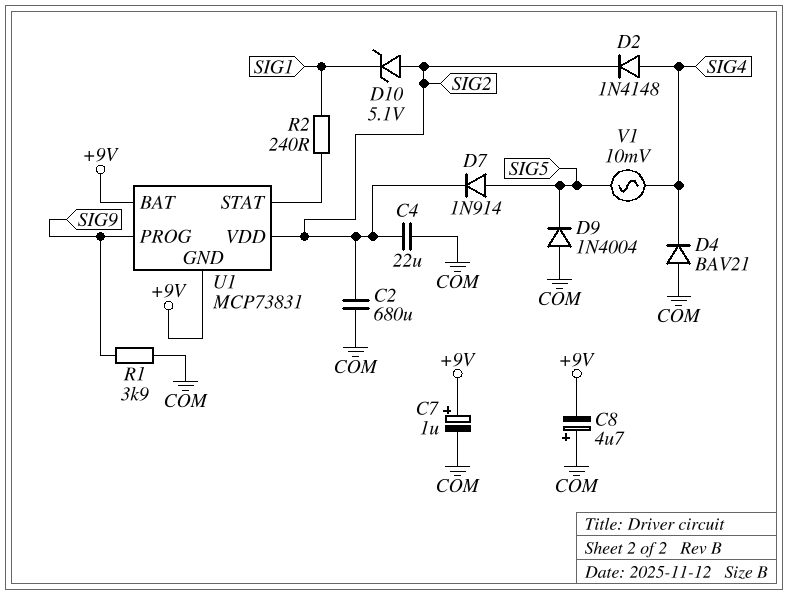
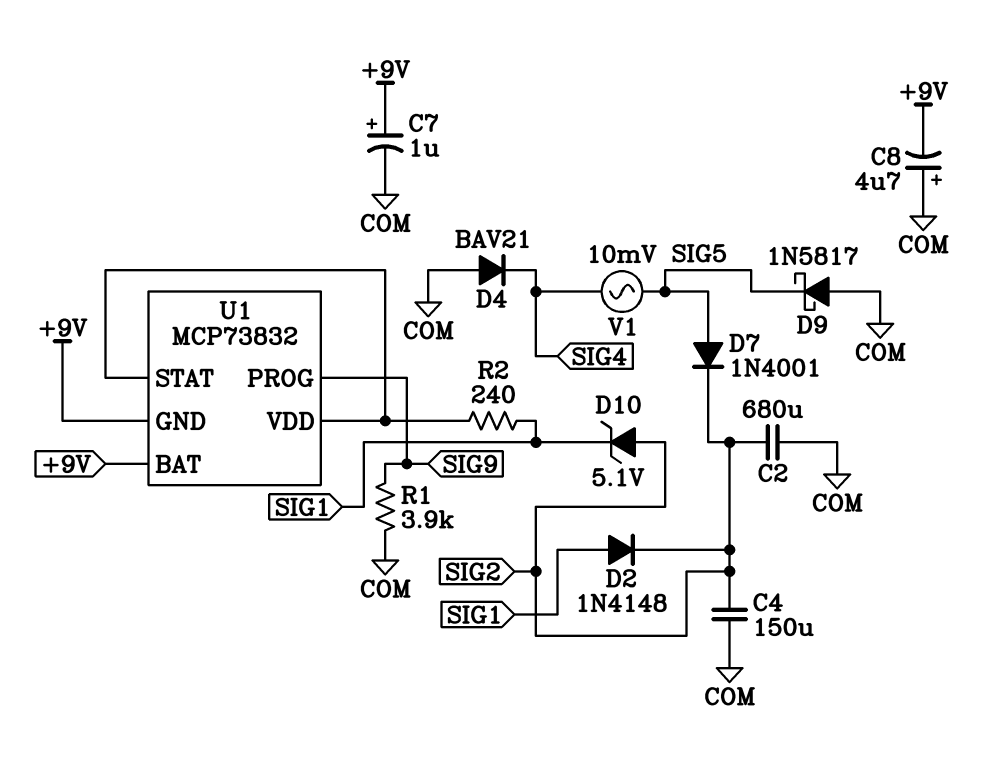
C4: 22uF (COM, SIG2) -> 150uF (COM, SIG2)
D2: diode 1N4148 (A SIG4, K SIG2) -> diode 1N4148 (A SIG1, K SIG2)
D7: diode 1N914 (A SIG5, K SIG2) -> diode 1N4001 (A SIG5, K SIG2)
D9: diode 1N4004 (A COM, K SIG5) -> schottky 1N5817 (A COM, K SIG5)
U1: MCP73831 -> MCP73832
U1 pin VDD: SIG2 -> U1/STAT

